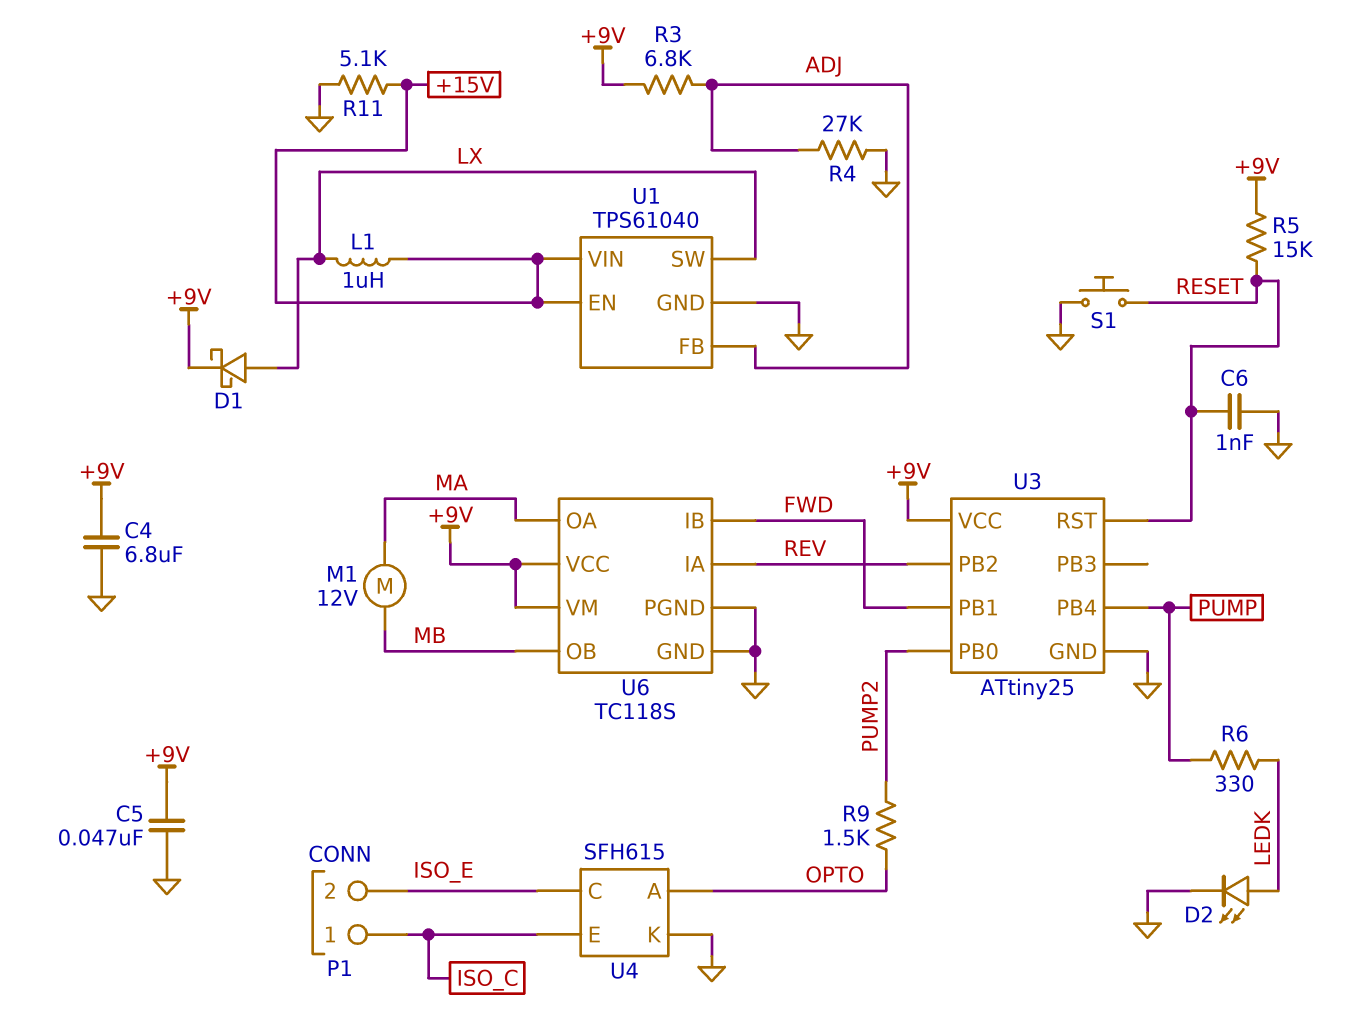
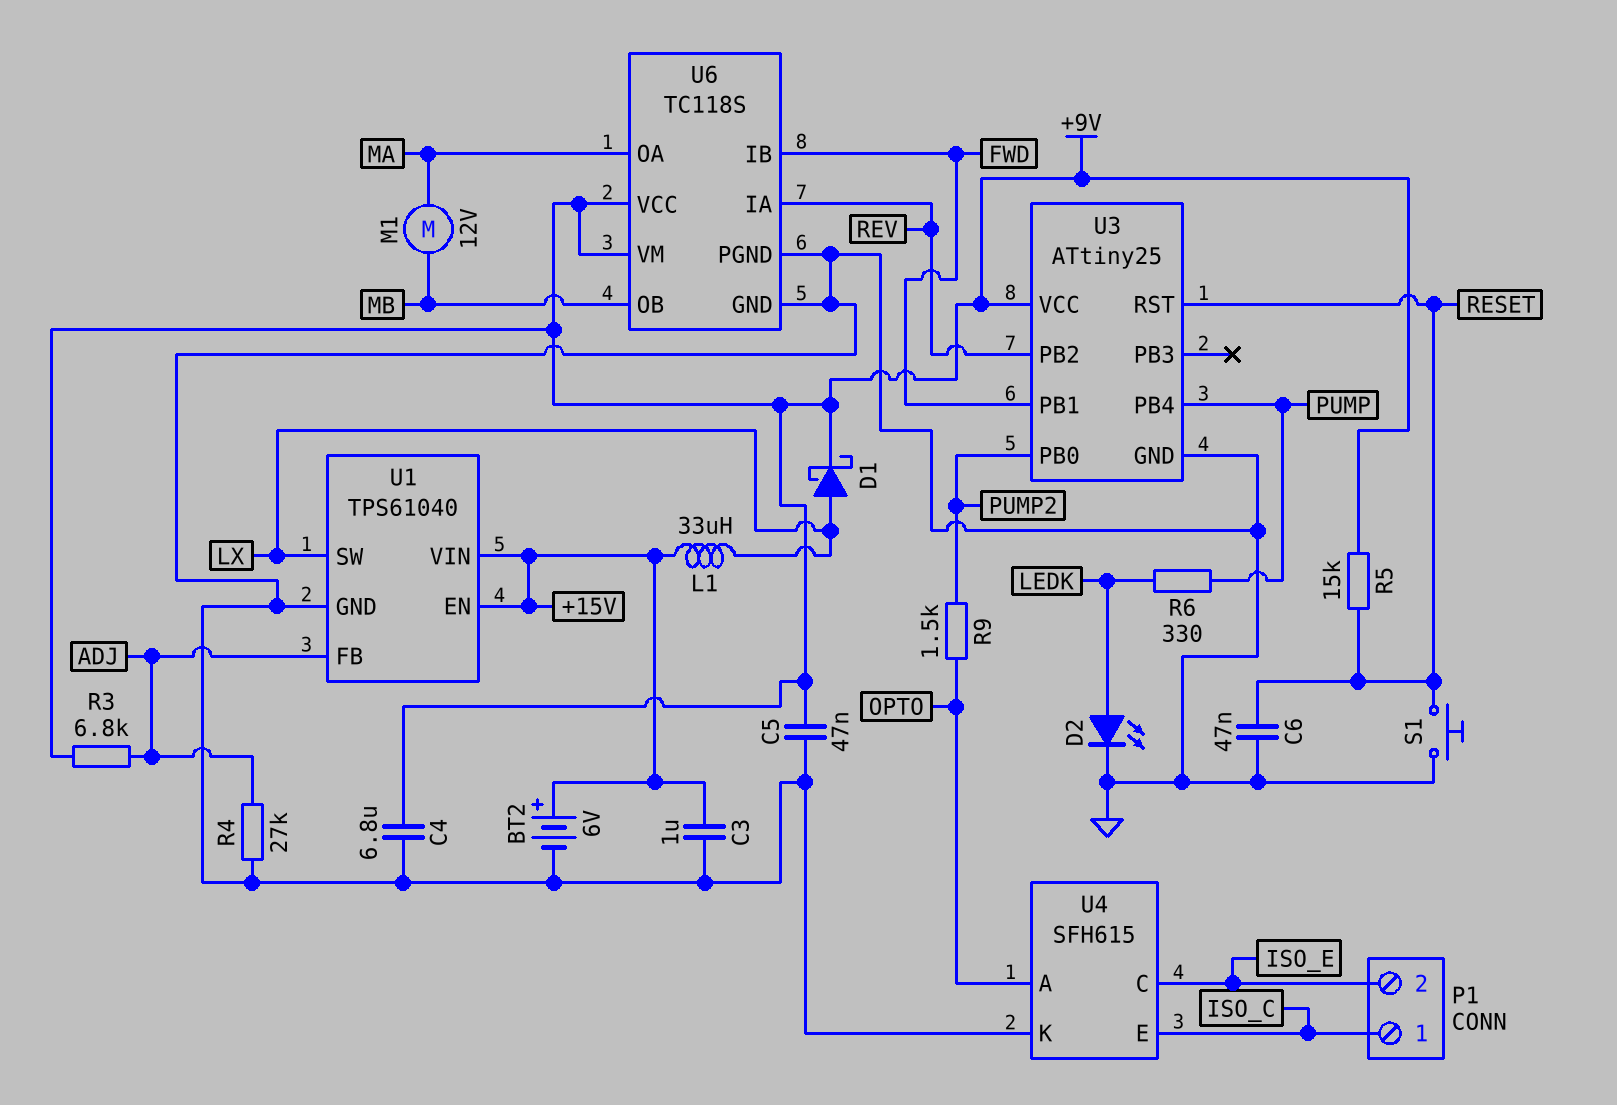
BT2: none -> 6V (plus +15V, minus GND)
C3: none -> 1uF (+15V, GND)
C6: 1nF (GND, RESET) -> 47nF (GND, RESET)
L1: 1uH (+15V, LX) -> 33uH (+15V, LX)
R11: 5.1k (+15V, GND) -> none

